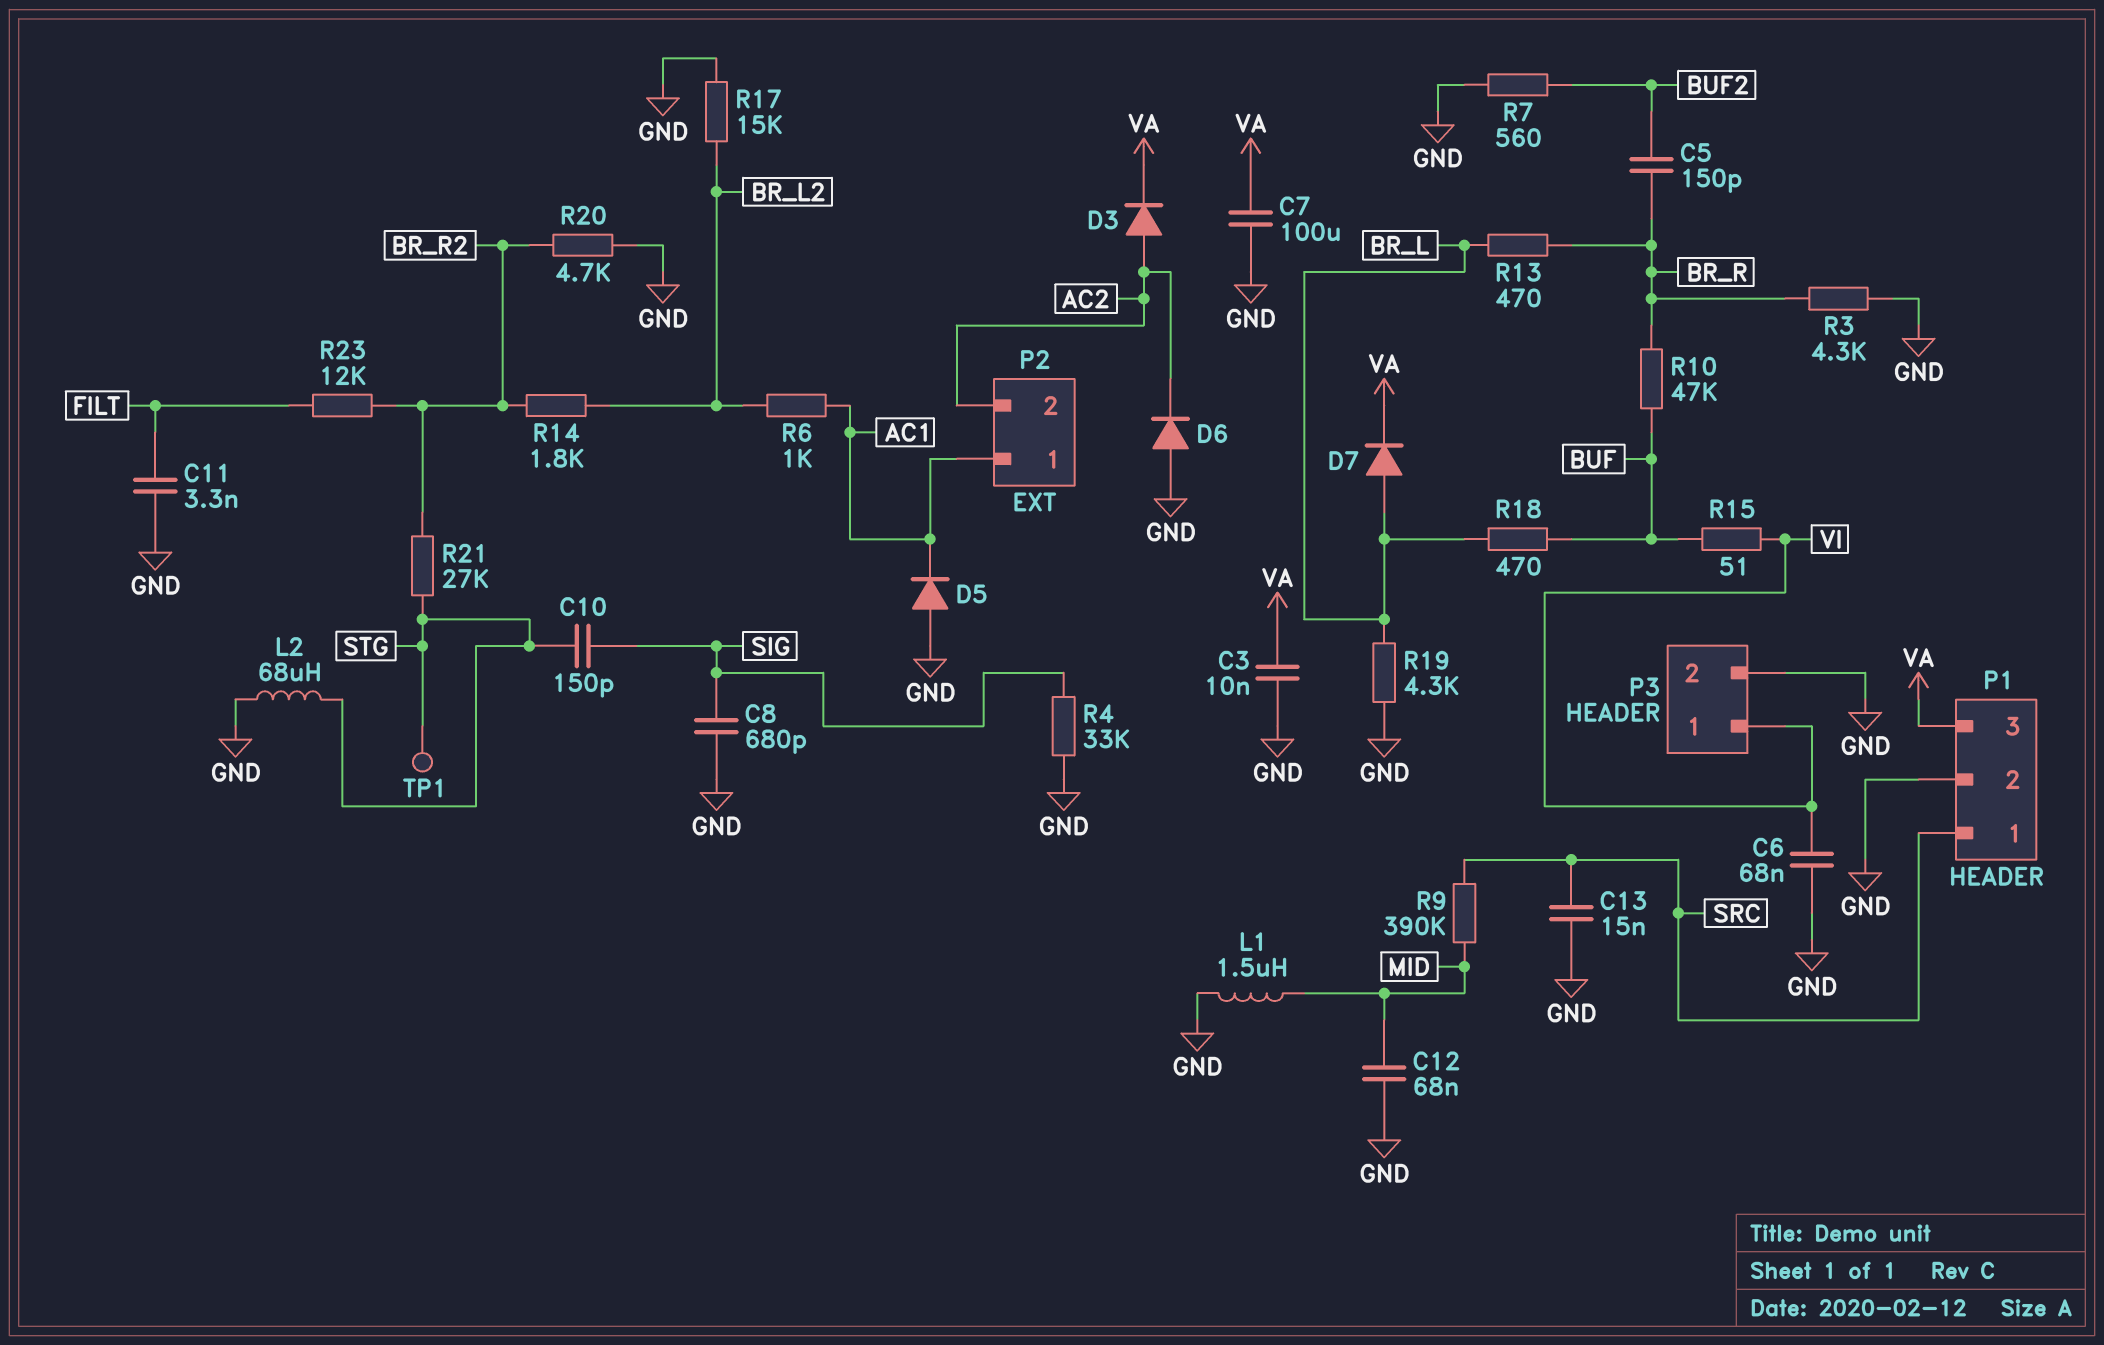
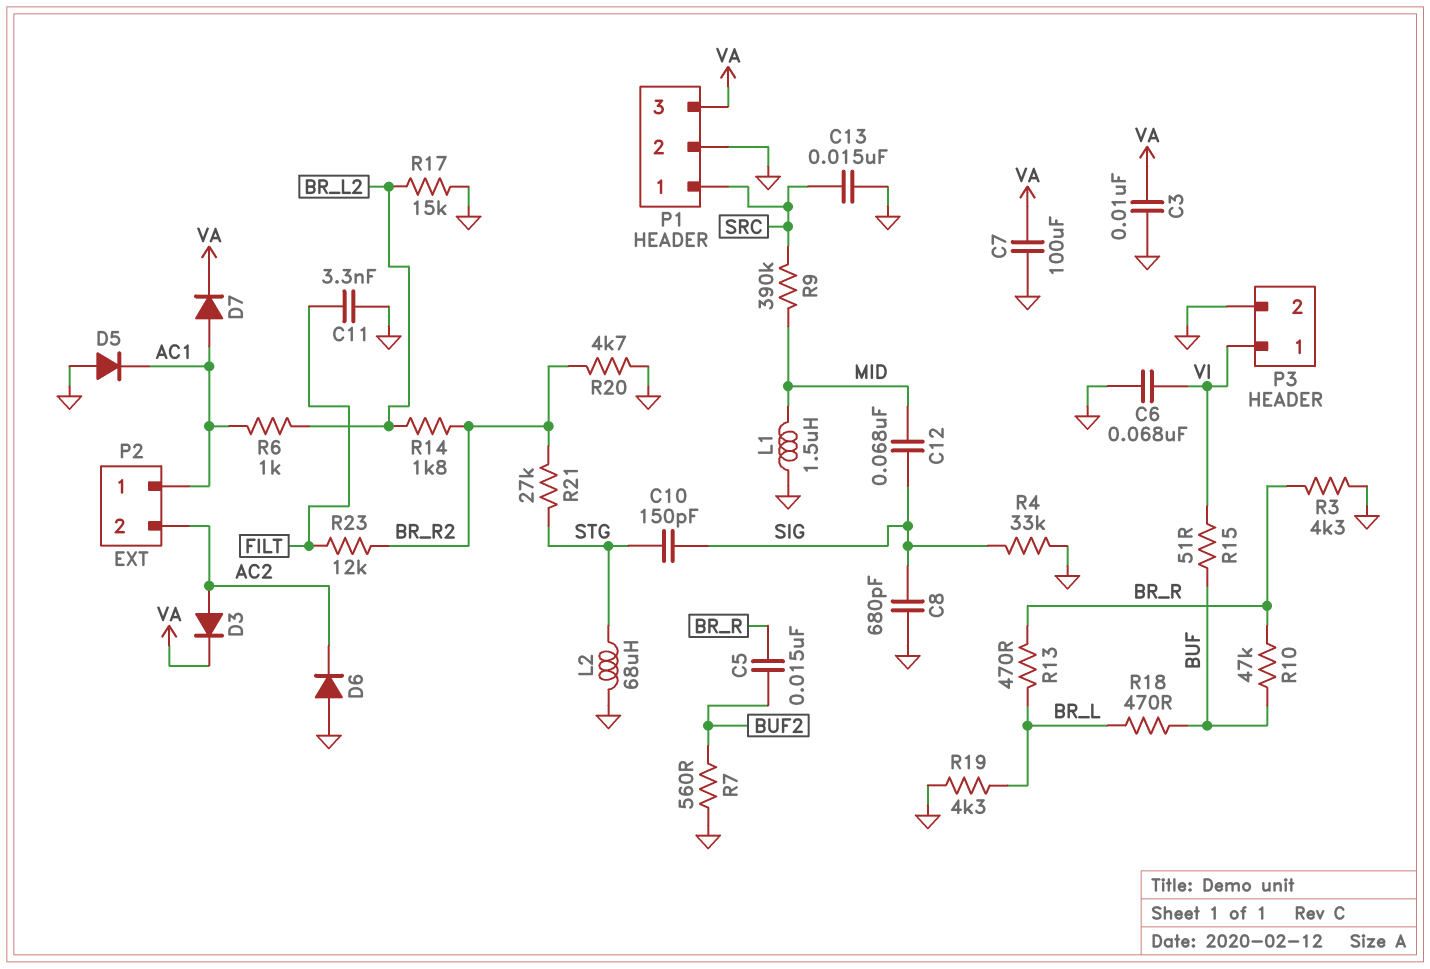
C5: 150pF (BR_R, BUF2) -> 15nF (BR_R, BUF2)
C12: 68nF (GND, MID) -> 68nF (MID, SIG)
D7: diode (A BR_L, K VA) -> diode (A AC1, K VA)
TP1: test point (STG) -> none

